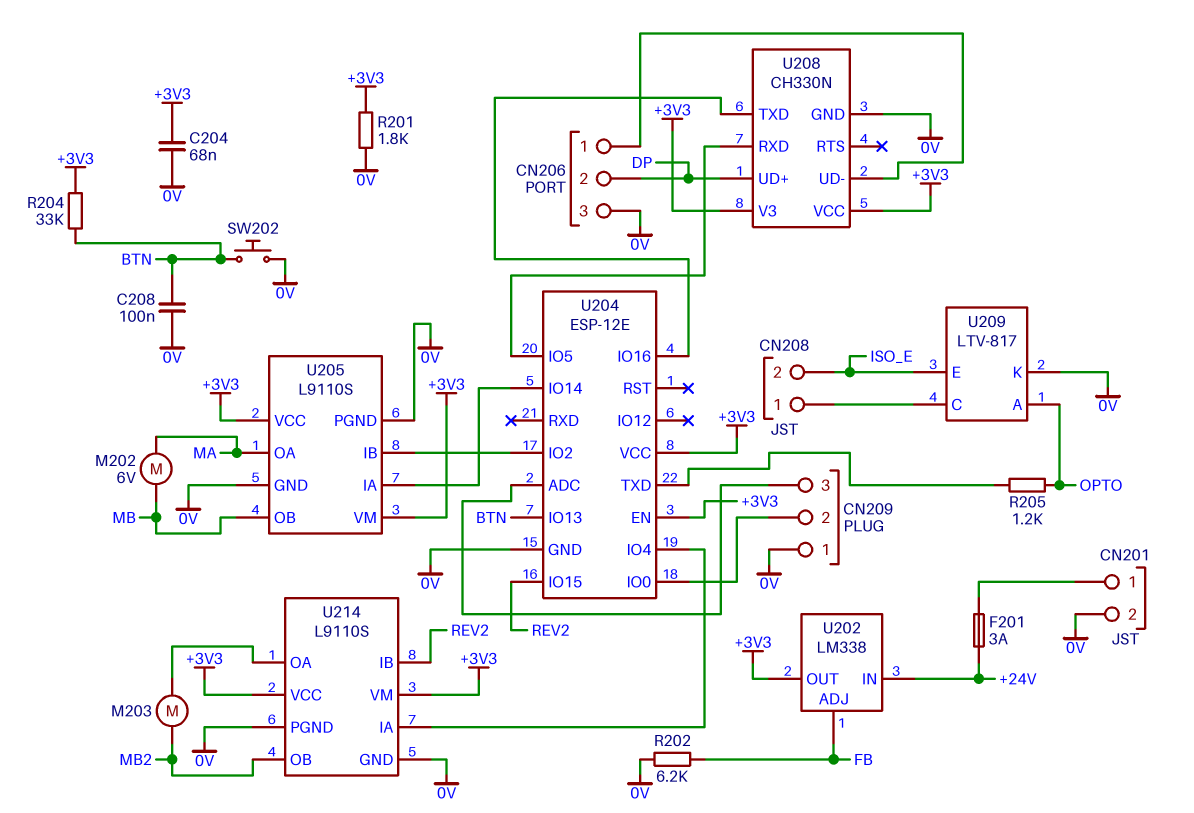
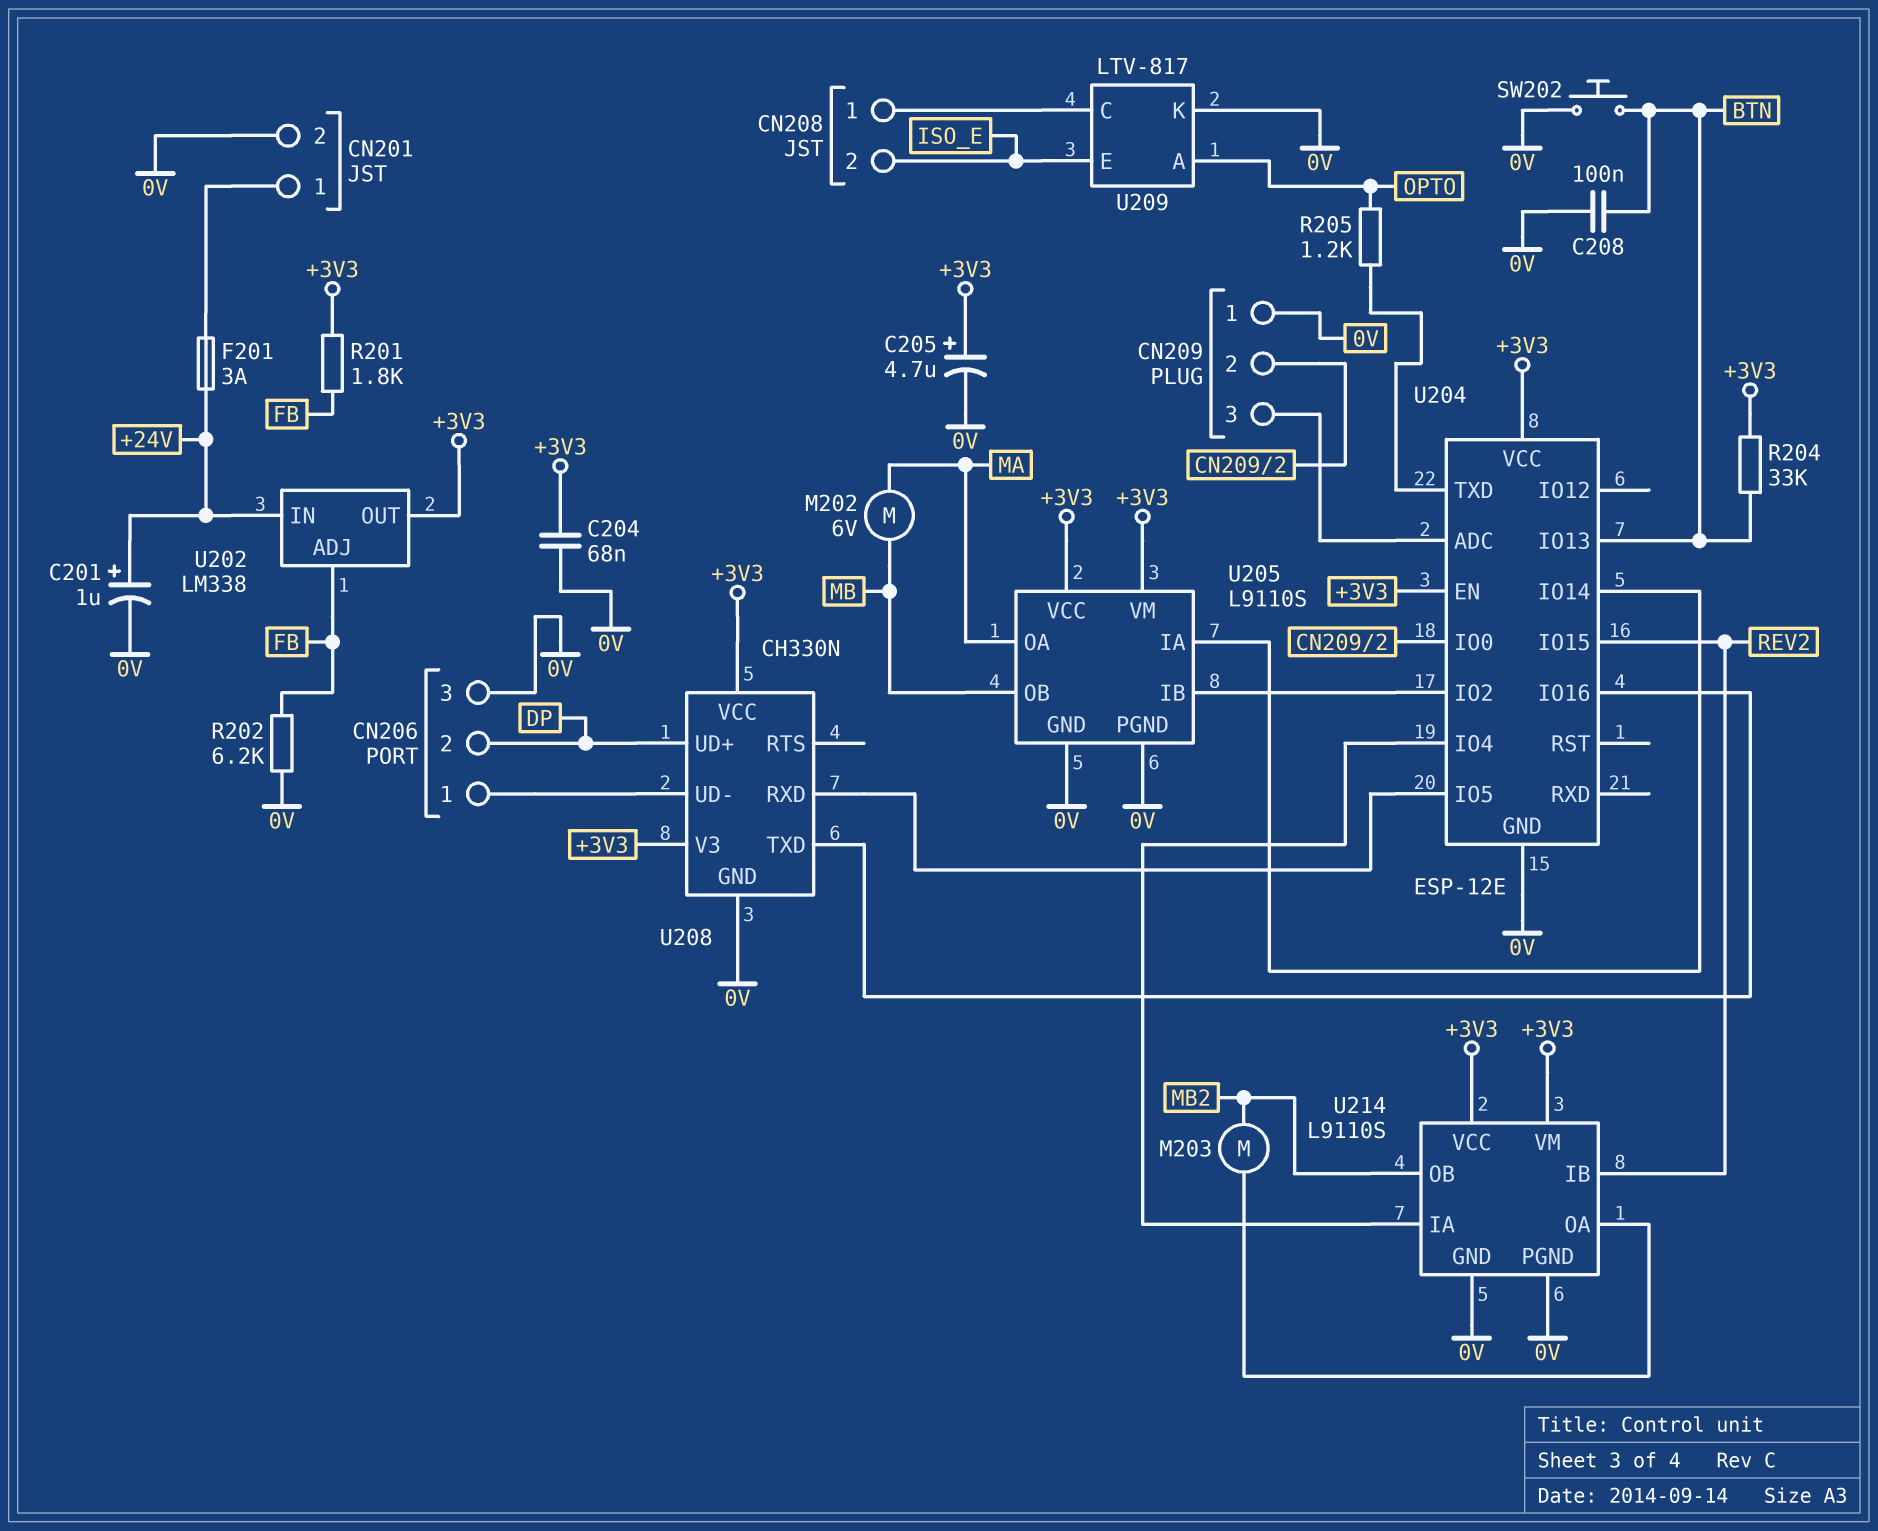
C201: none -> 1uF (plus +24V, minus 0V)
C205: none -> 4.7uF (plus +3V3, minus 0V)
R201: 1.8k (+3V3, 0V) -> 1.8k (+3V3, FB)

